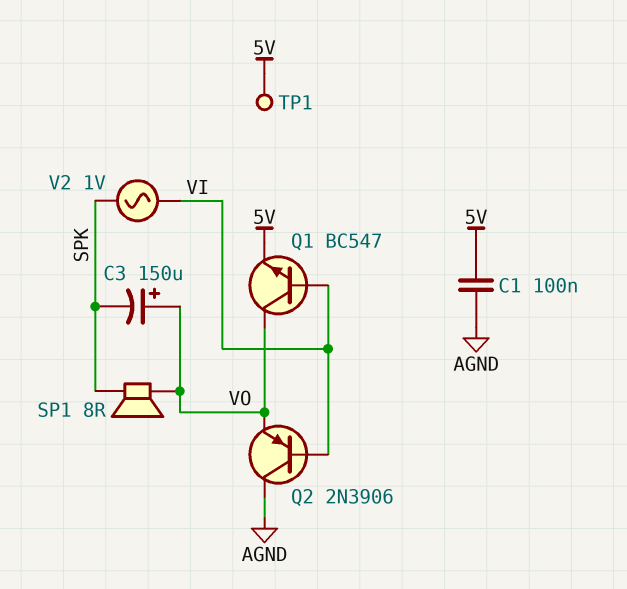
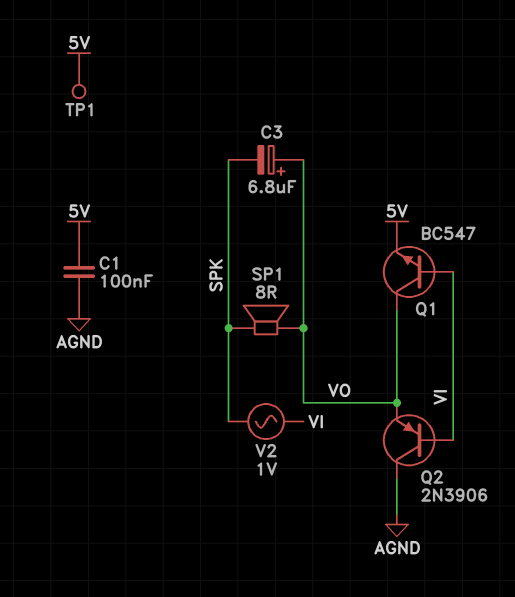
C3: 150uF (plus VO, minus SPK) -> 6.8uF (plus VO, minus SPK)

